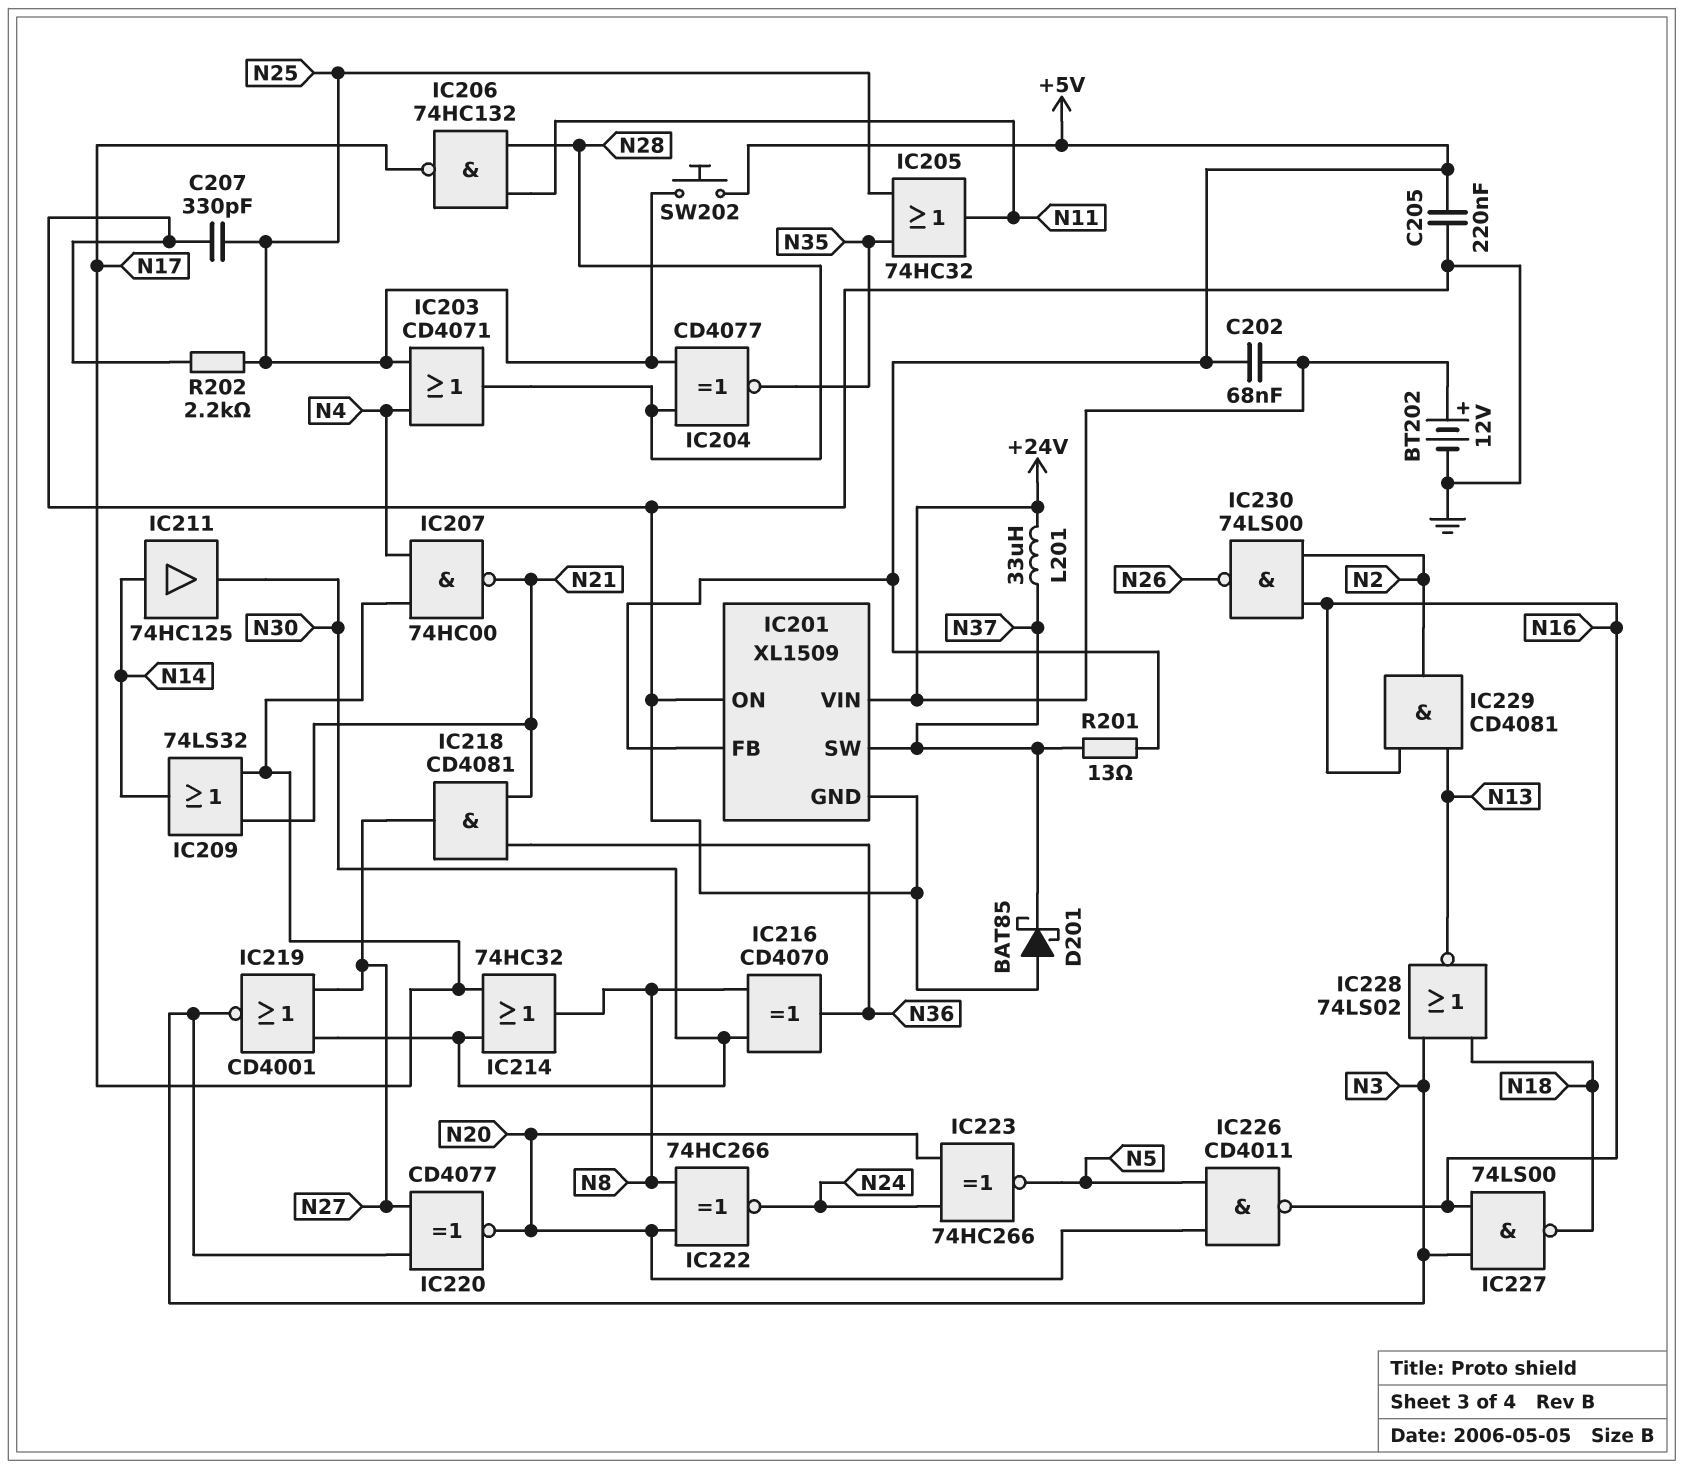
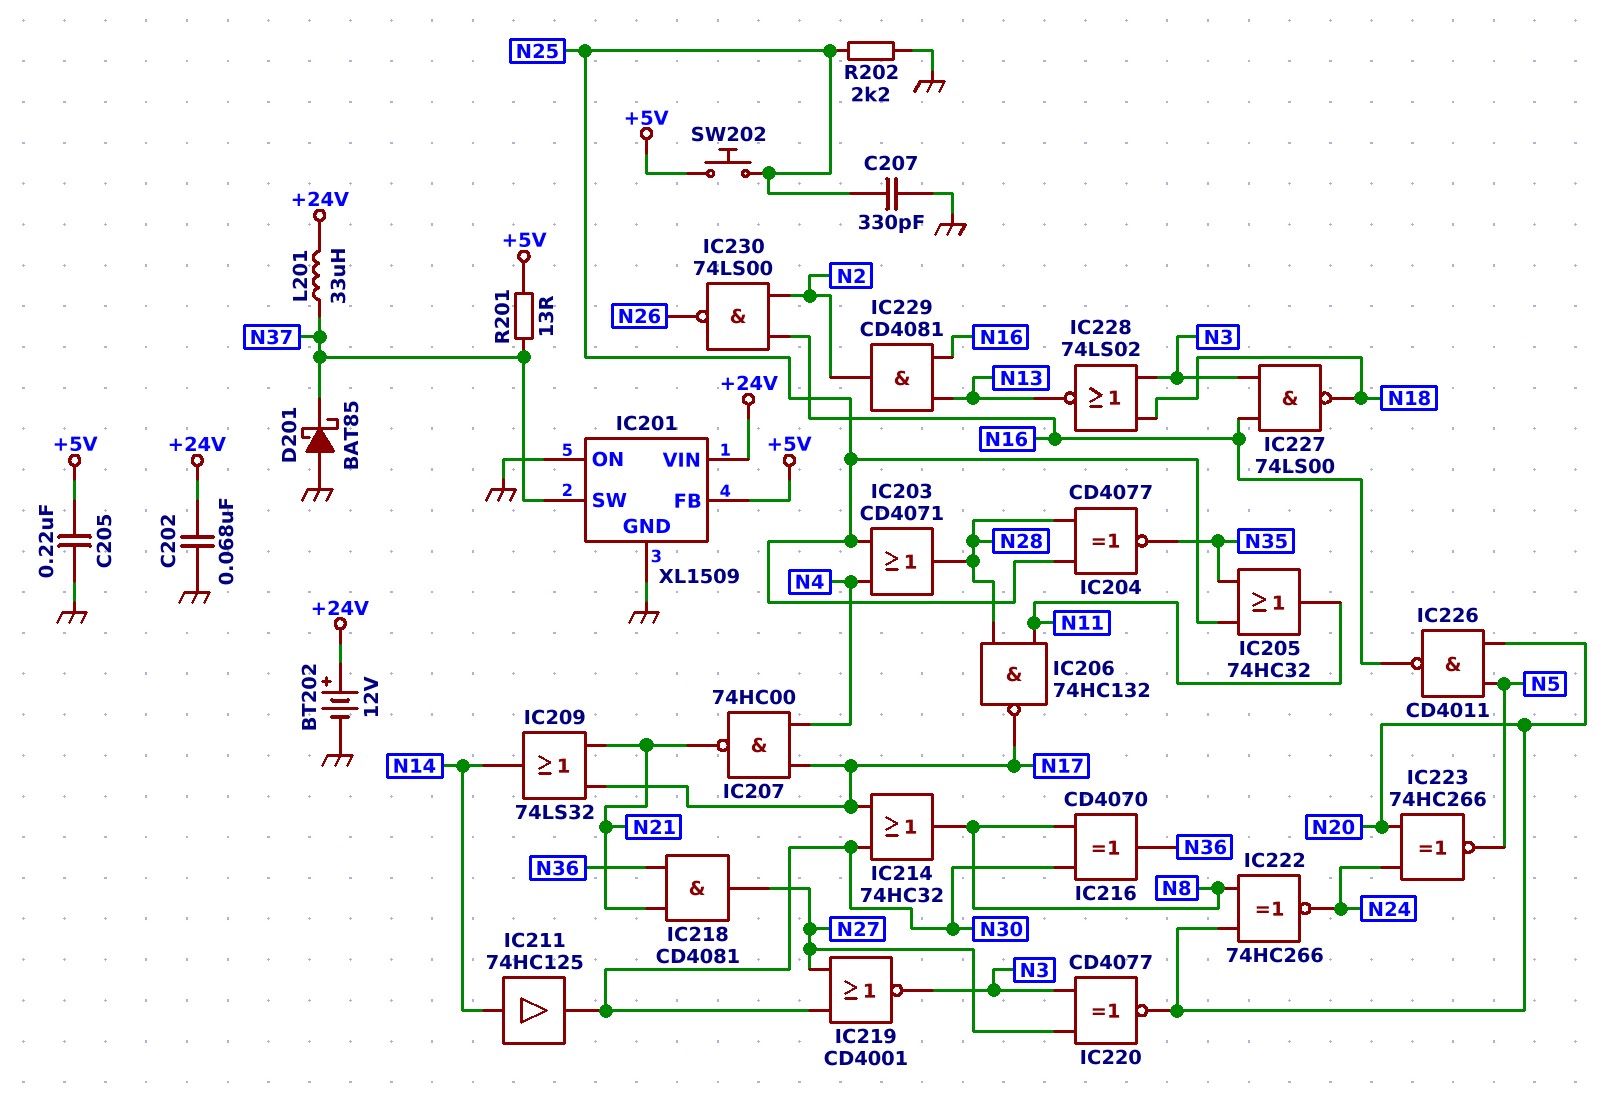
C202: 68nF (+5V, +24V) -> 68nF (+24V, GND)

